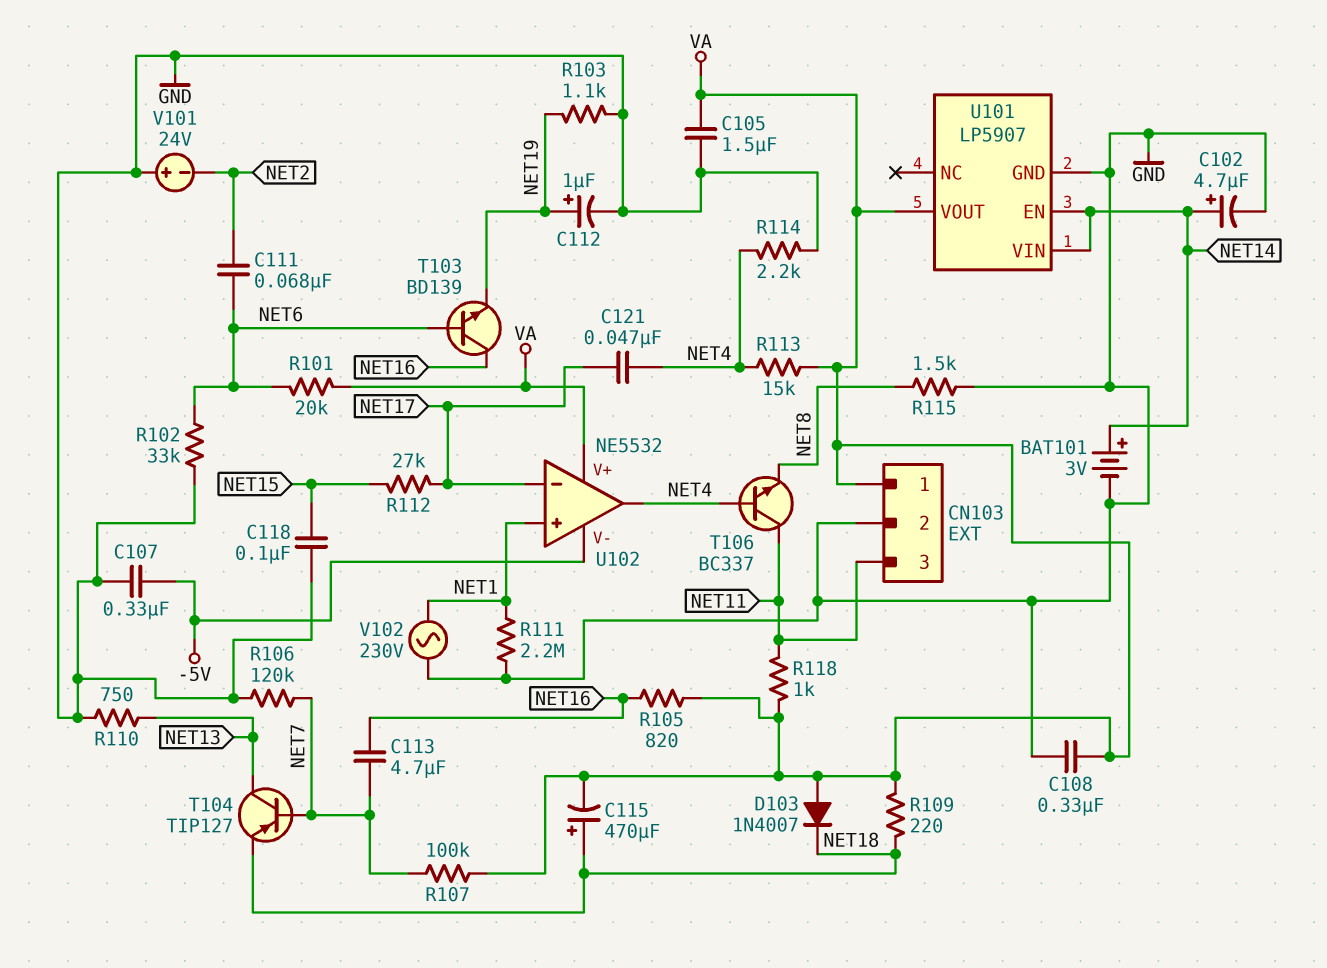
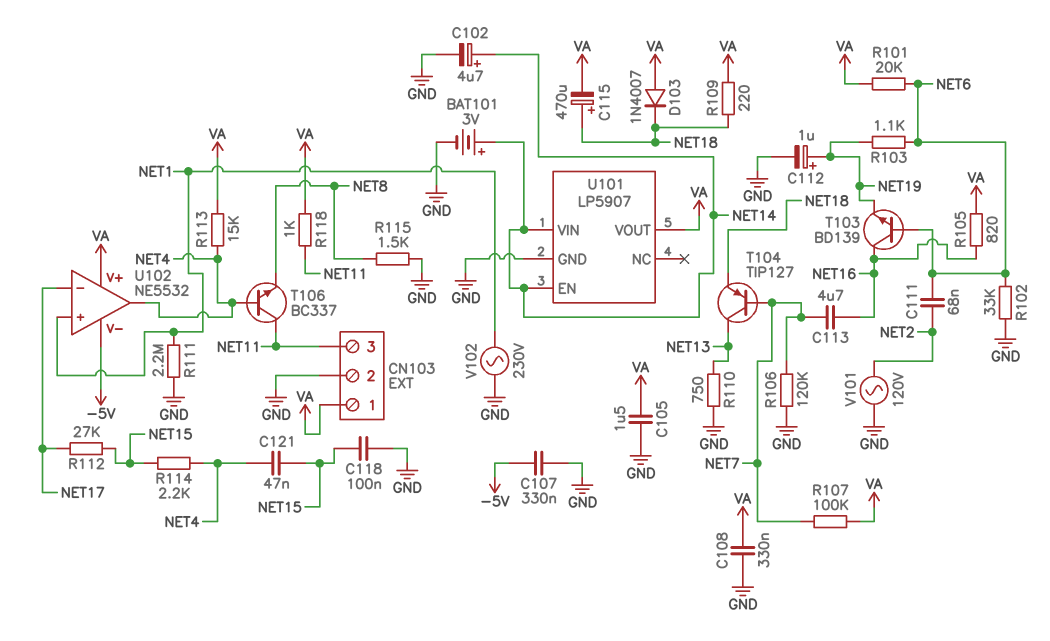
C121: 47nF (NET4, NET17) -> 47nF (NET4, NET15)
R103: 1.1k (GND, NET19) -> 1.1k (NET6, NET19)
R114: 2.2k (GND, NET4) -> 2.2k (NET4, NET15)
V101: 24V (plus GND, minus NET2) -> AC 120V (GND, NET2)

